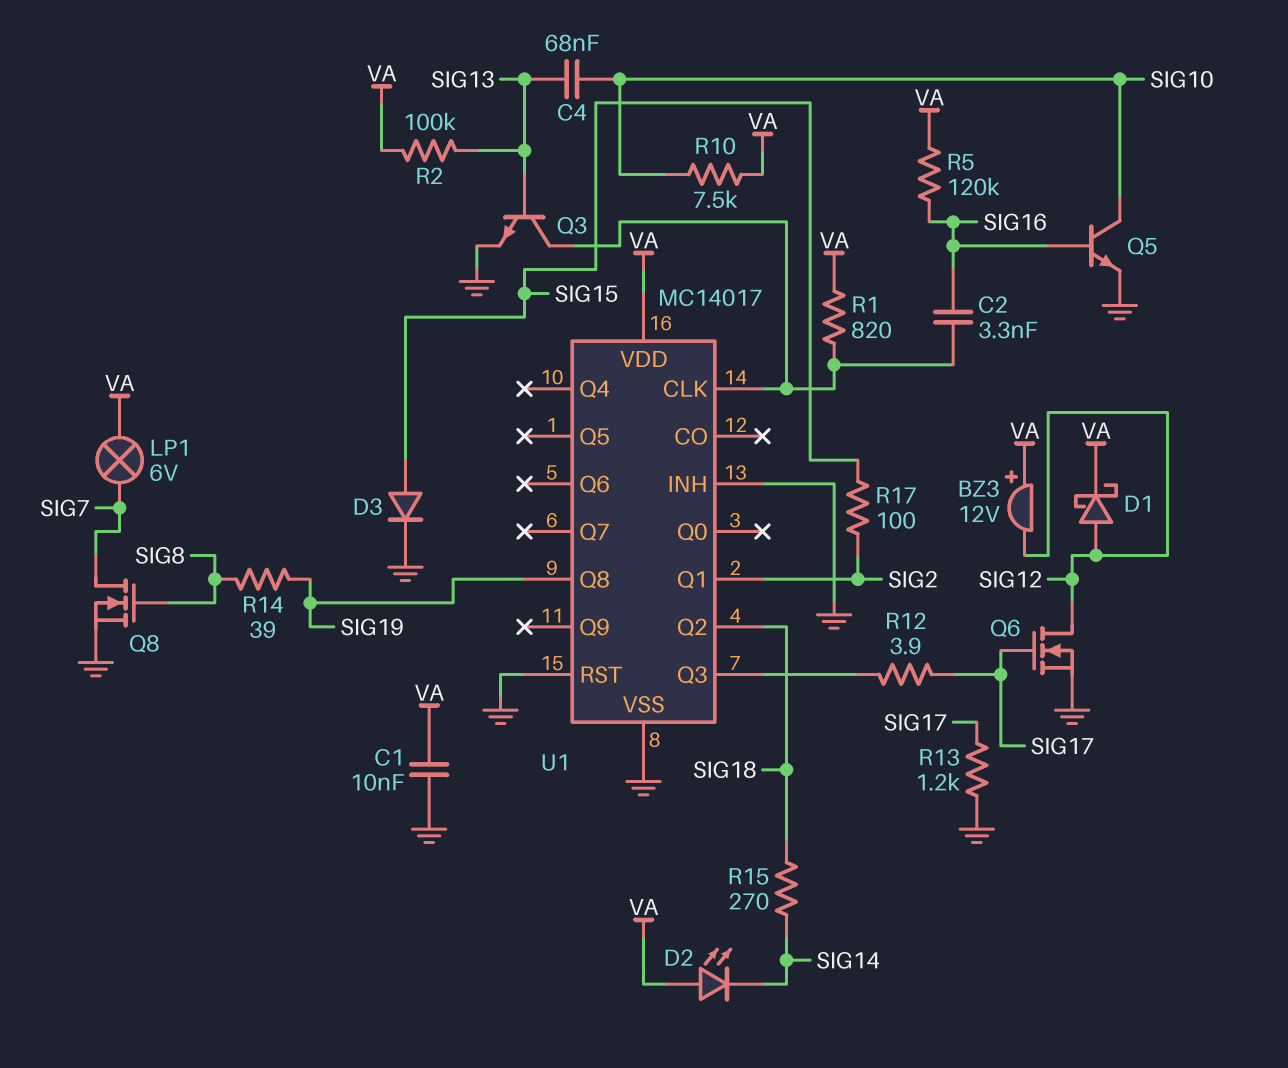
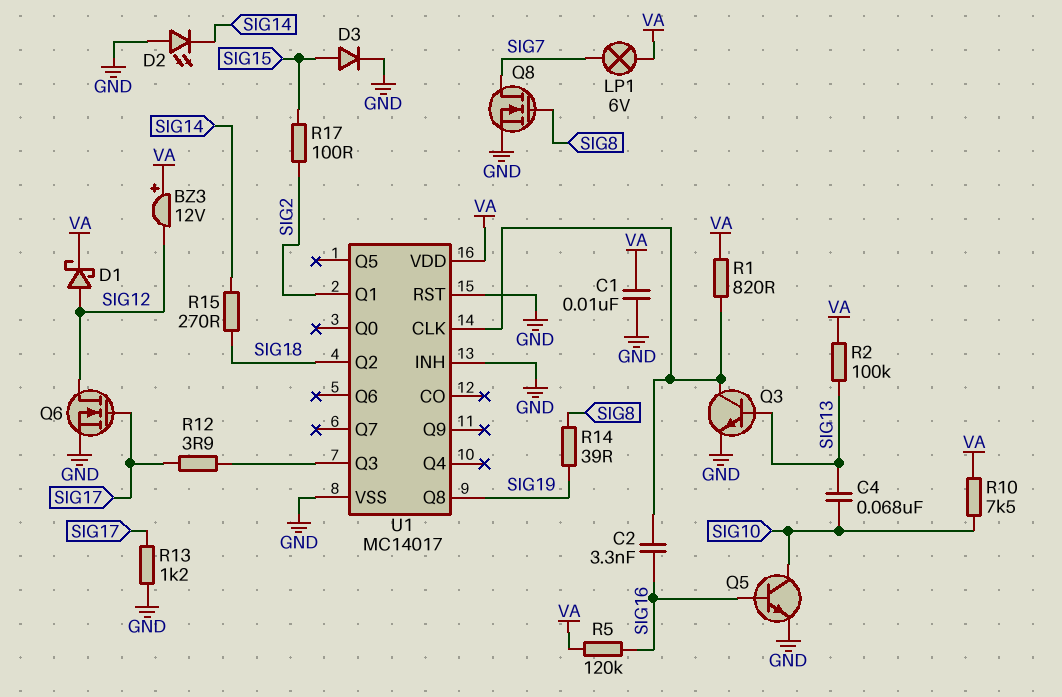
D2: LED (A VA, K SIG14) -> LED (A GND, K SIG14)

